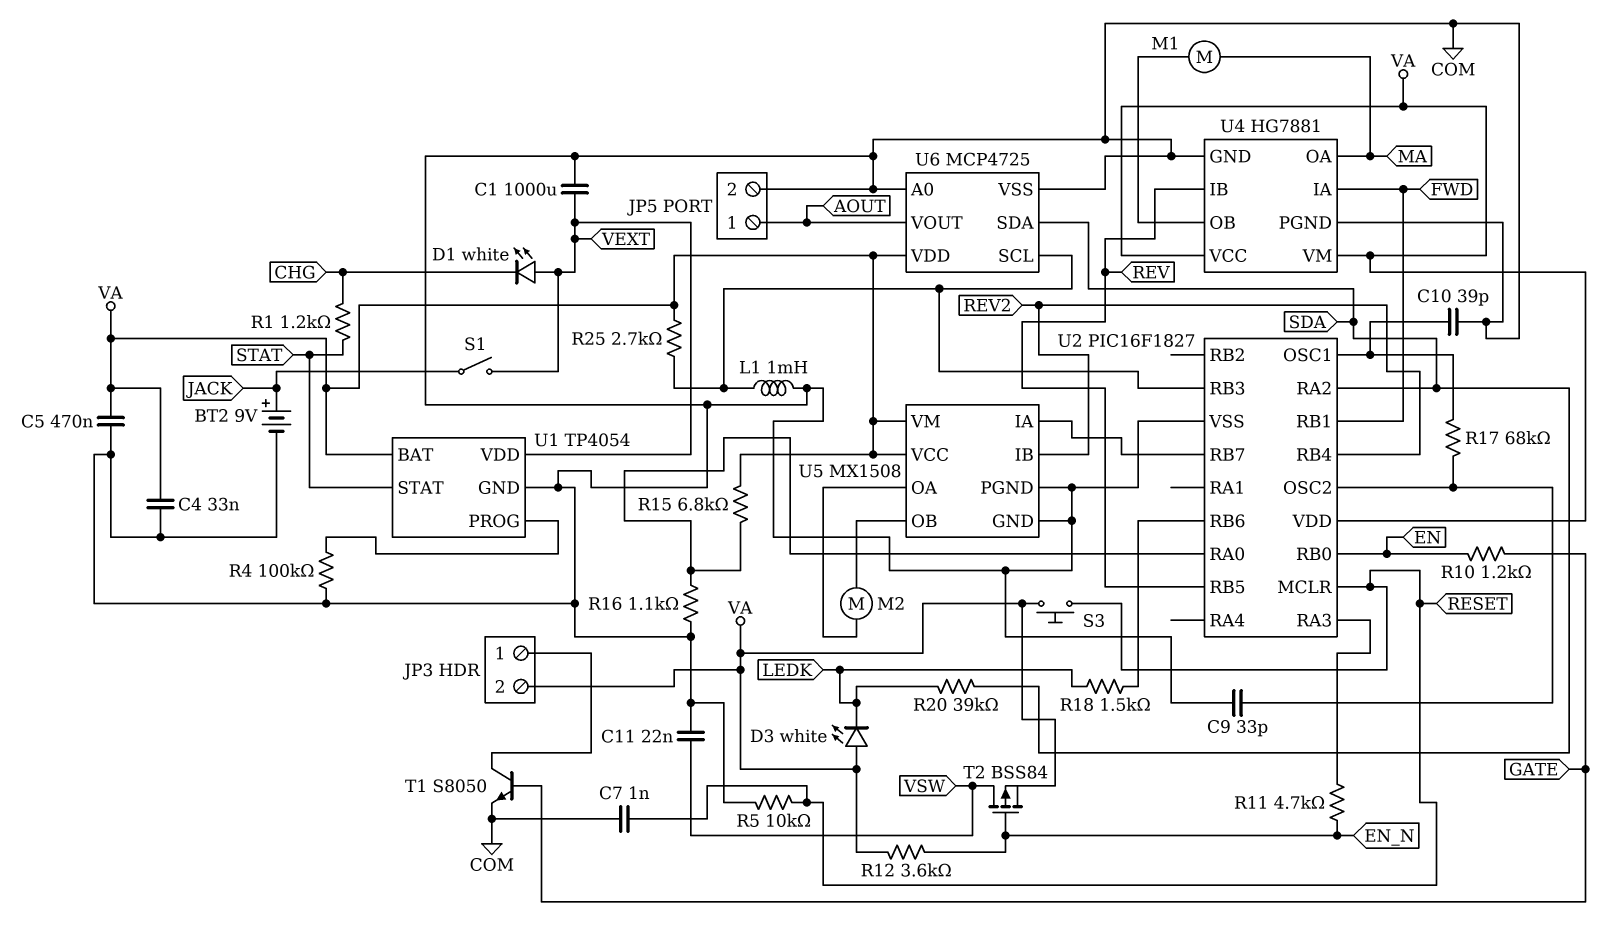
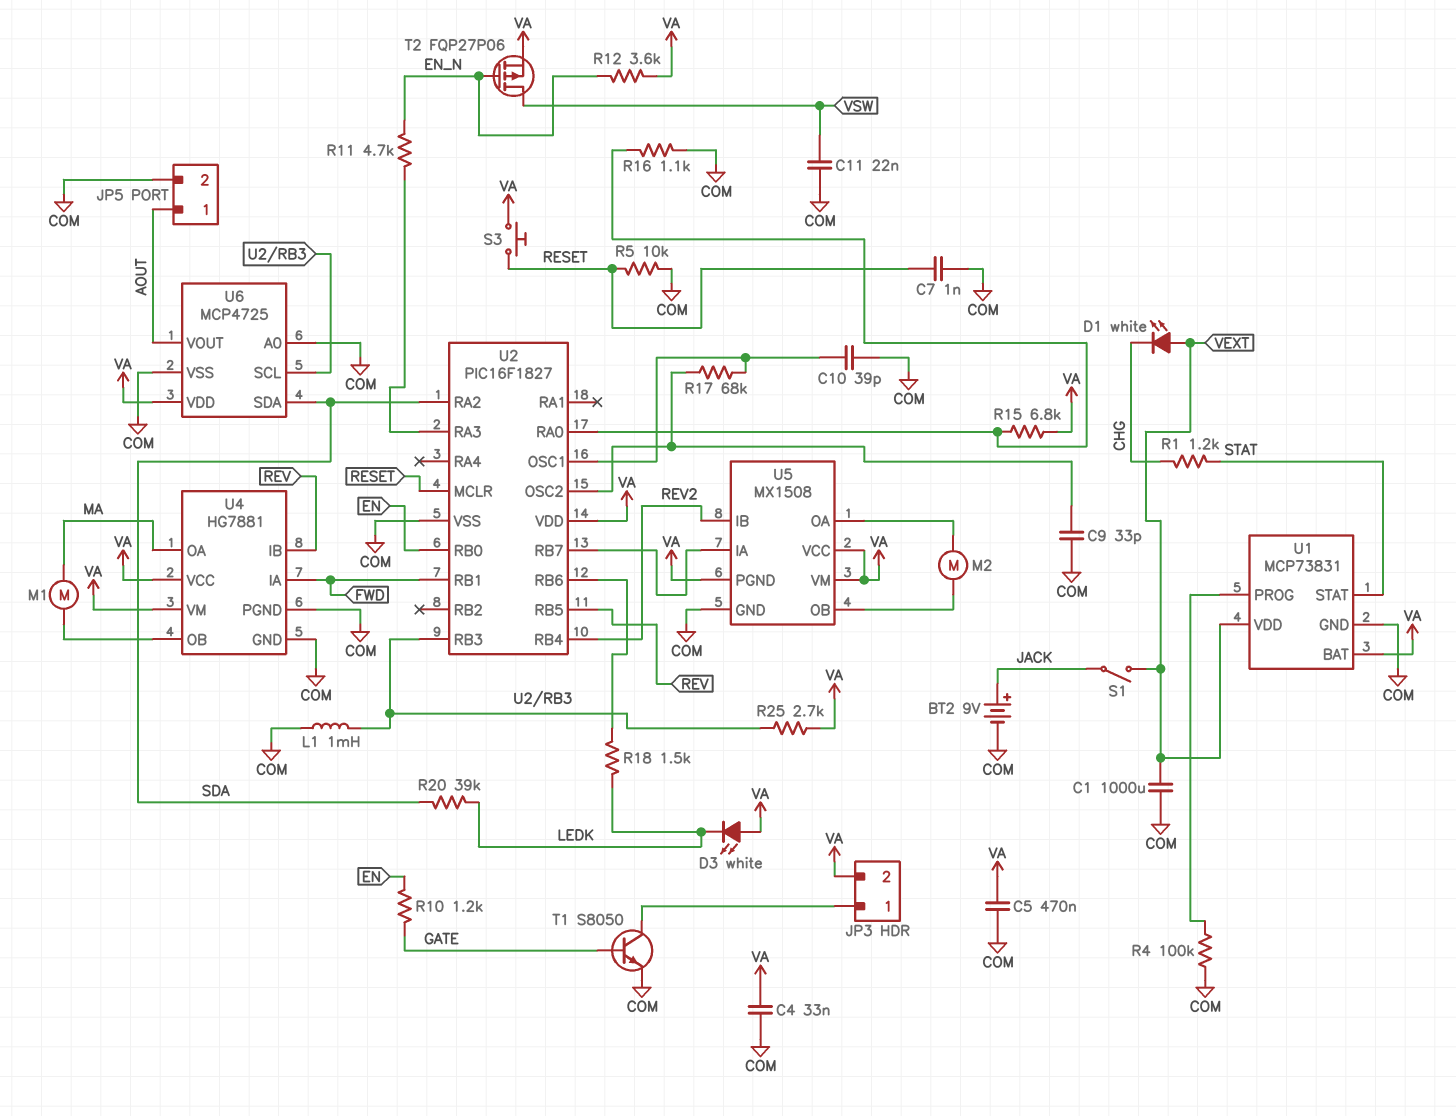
T2: PMOS BSS84 (G EN_N, D VSW, S VA) -> PMOS FQP27P06 (G EN_N, D VSW, S VA)
U1: TP4054 -> MCP73831
U5 pin PGND: COM -> VA

